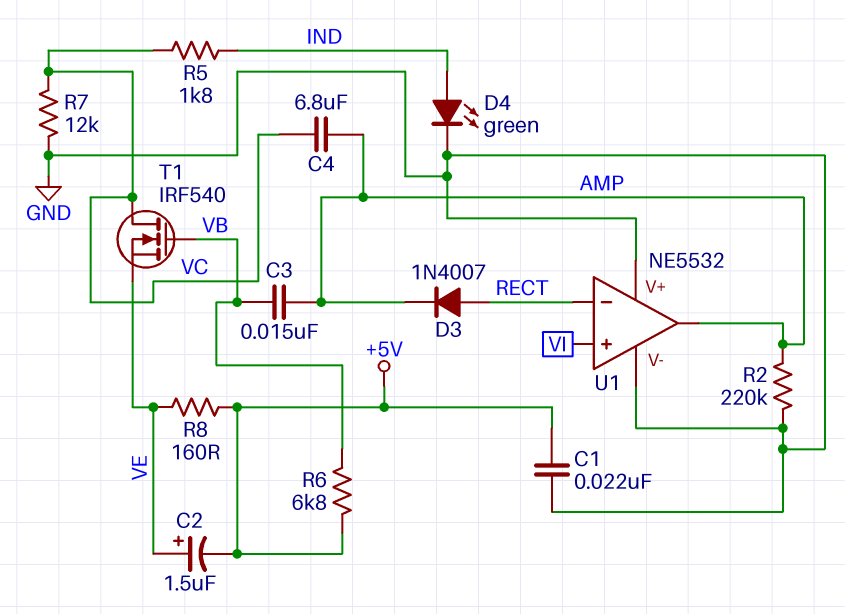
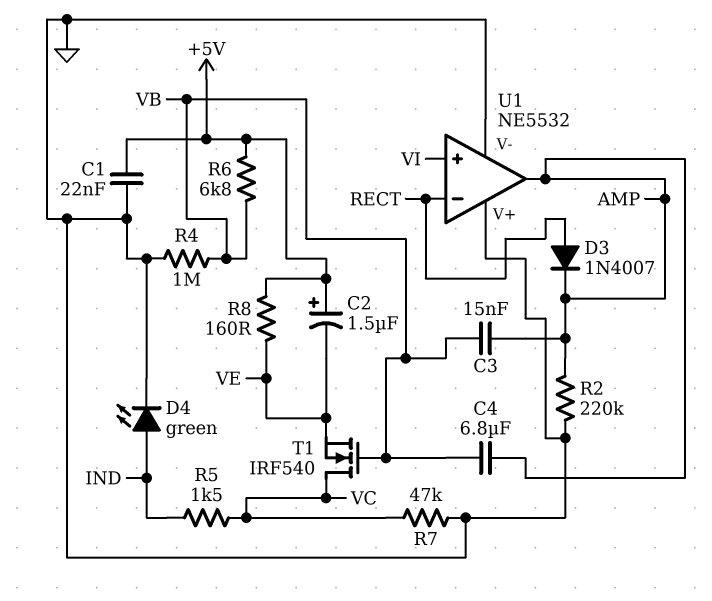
C2: 1.5uF (plus VE, minus +5V) -> 1.5uF (plus +5V, minus VE)
C4: 6.8uF (AMP, VC) -> 6.8uF (AMP, VB)
R4: none -> 1M (GND, VB)
R5: 1.8k (IND, VC) -> 1.5k (IND, VC)
R7: 12k (GND, VC) -> 47k (GND, VC)

